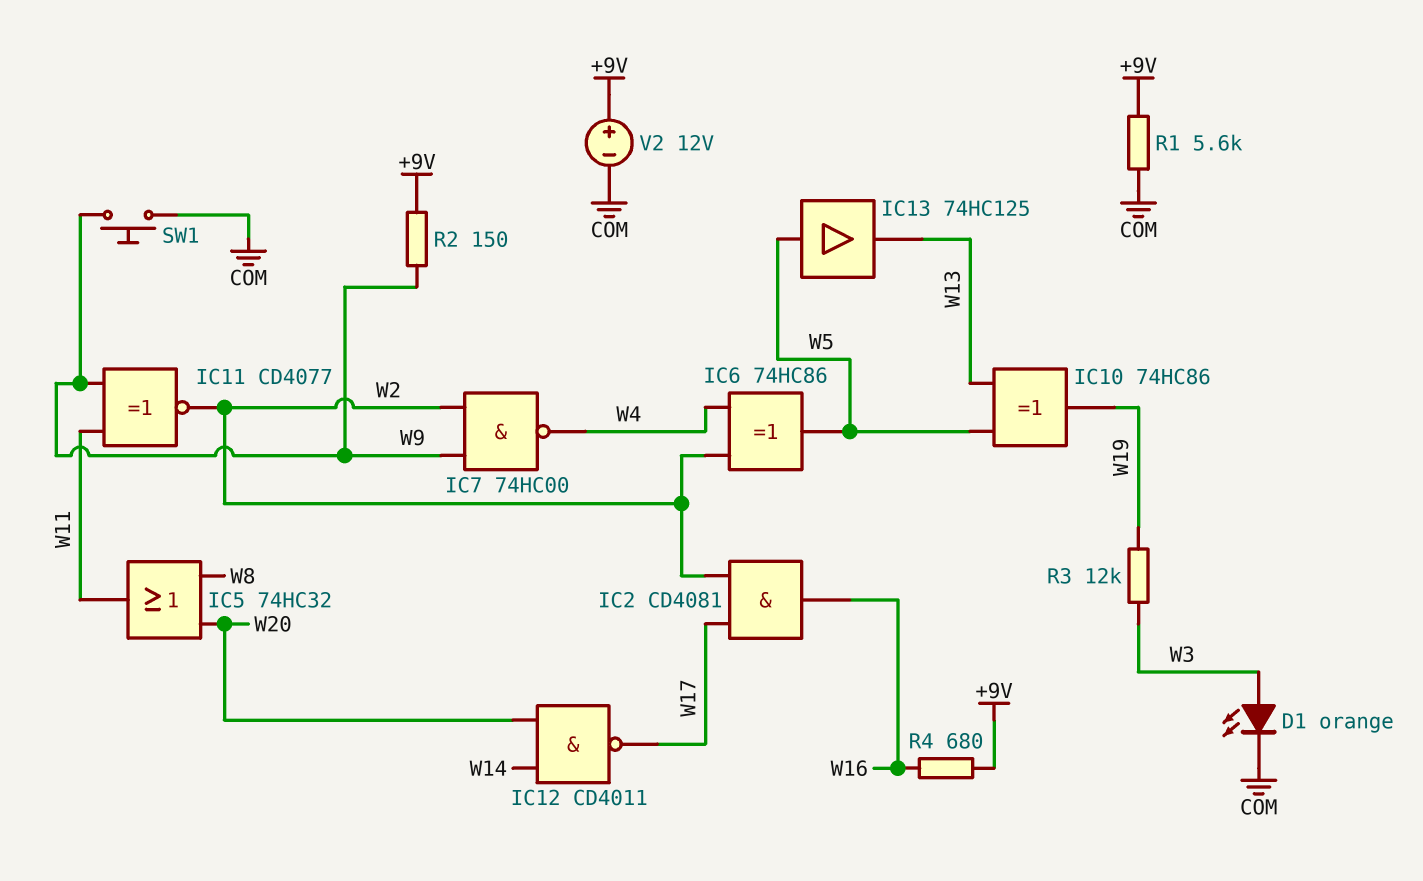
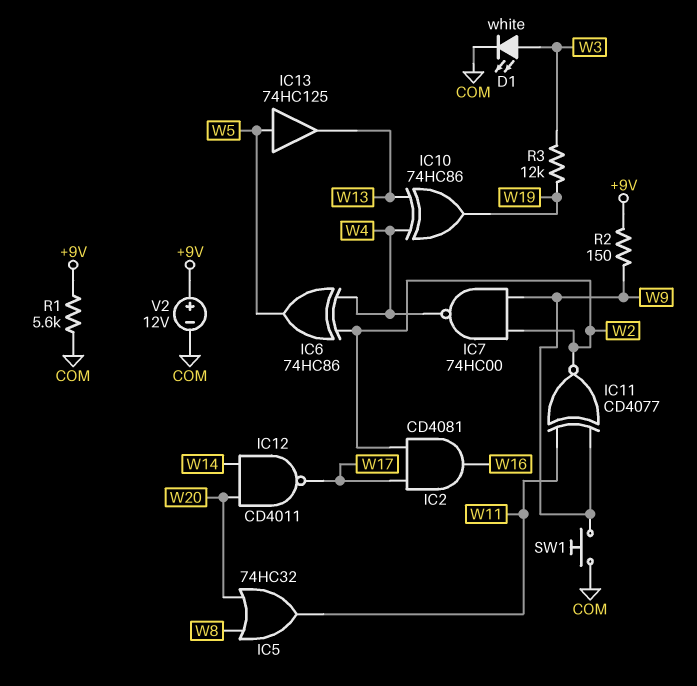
D1: LED orange (A W3, K COM) -> LED white (A W3, K COM)
IC10: XOR 74HC86 (in W5, in W13, out W19) -> XOR 74HC86 (in W4, in W13, out W19)
R4: 680 (+9V, W16) -> none

